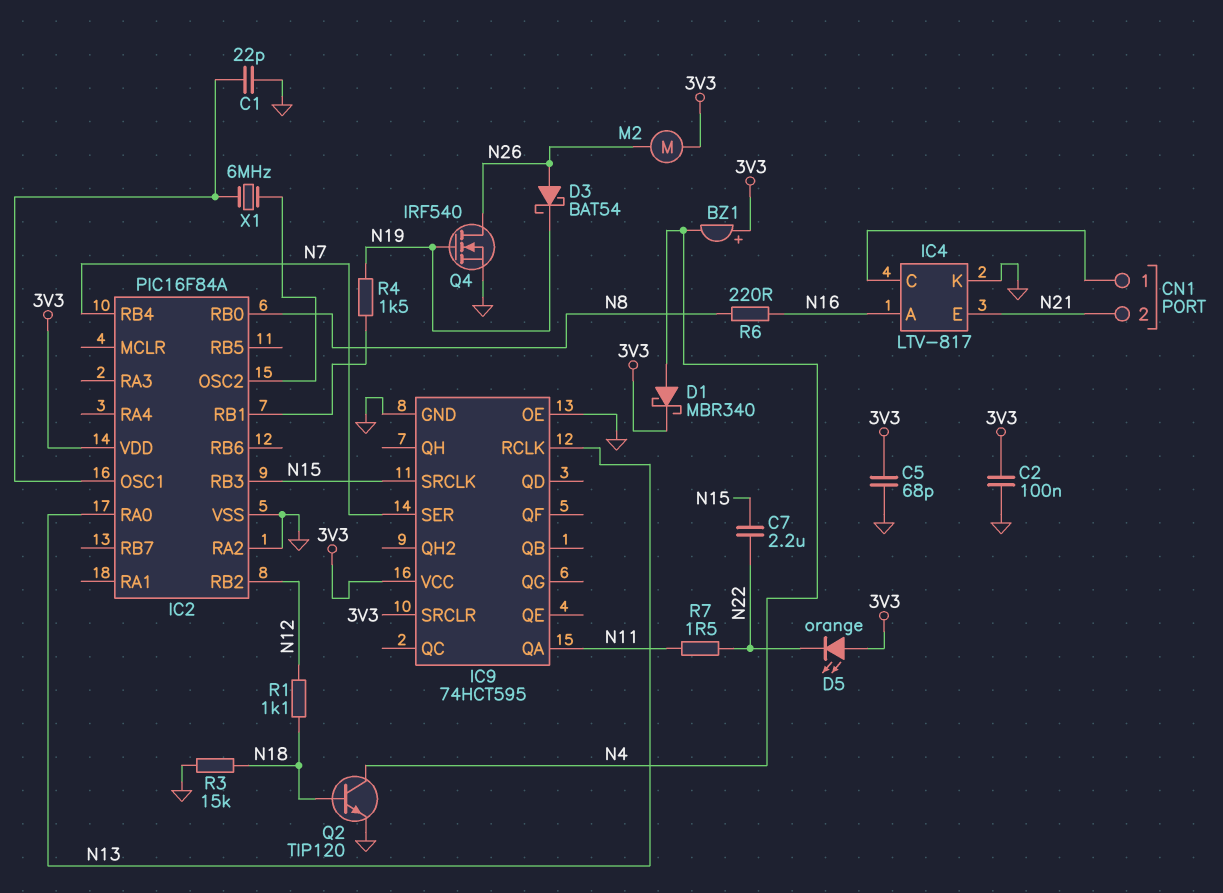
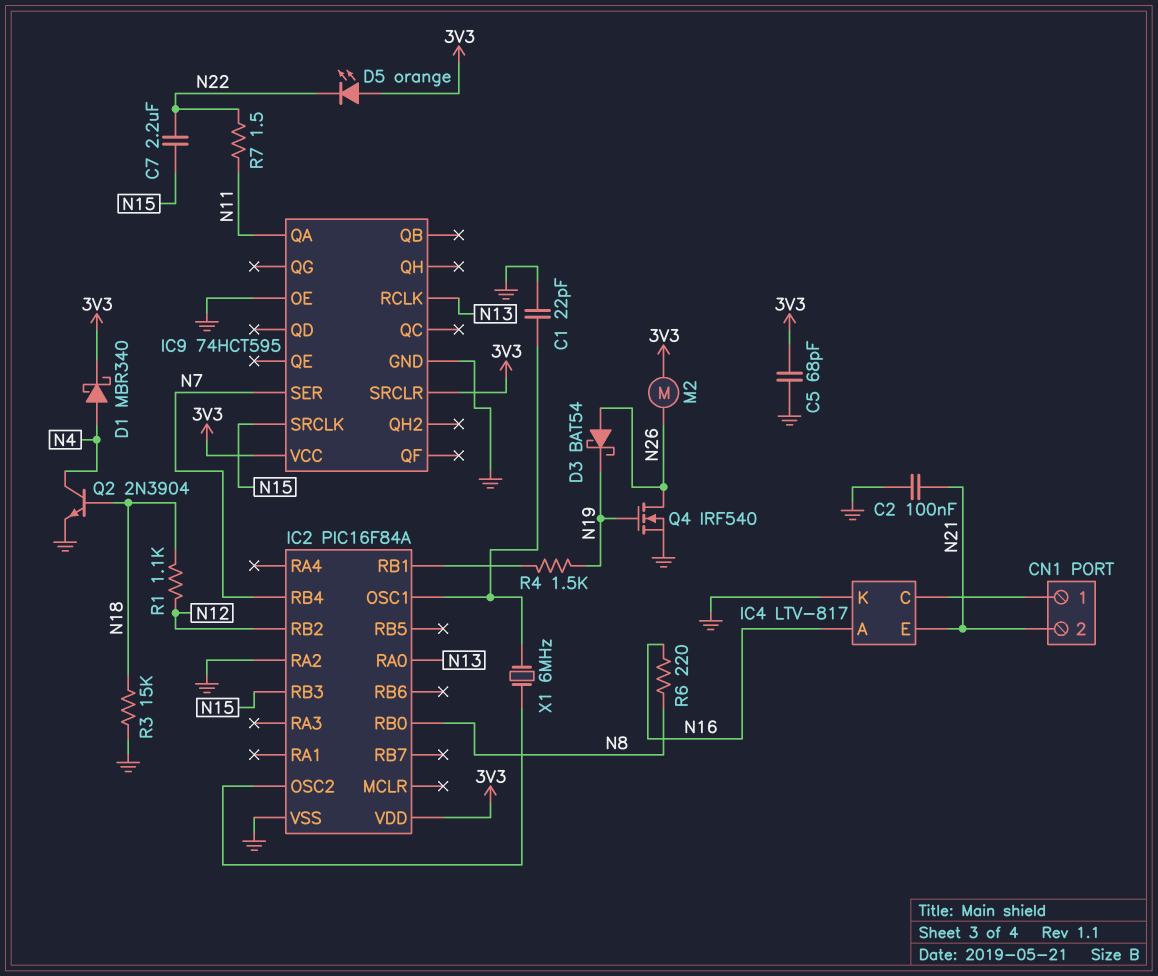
BZ1: buzzer (plus 3V3, minus N4) -> none
C2: 100nF (3V3, GND) -> 100nF (GND, N21)
Q2: NPN TIP120 (B N18, C N4, E GND) -> NPN 2N3904 (B N18, C N4, E GND)

